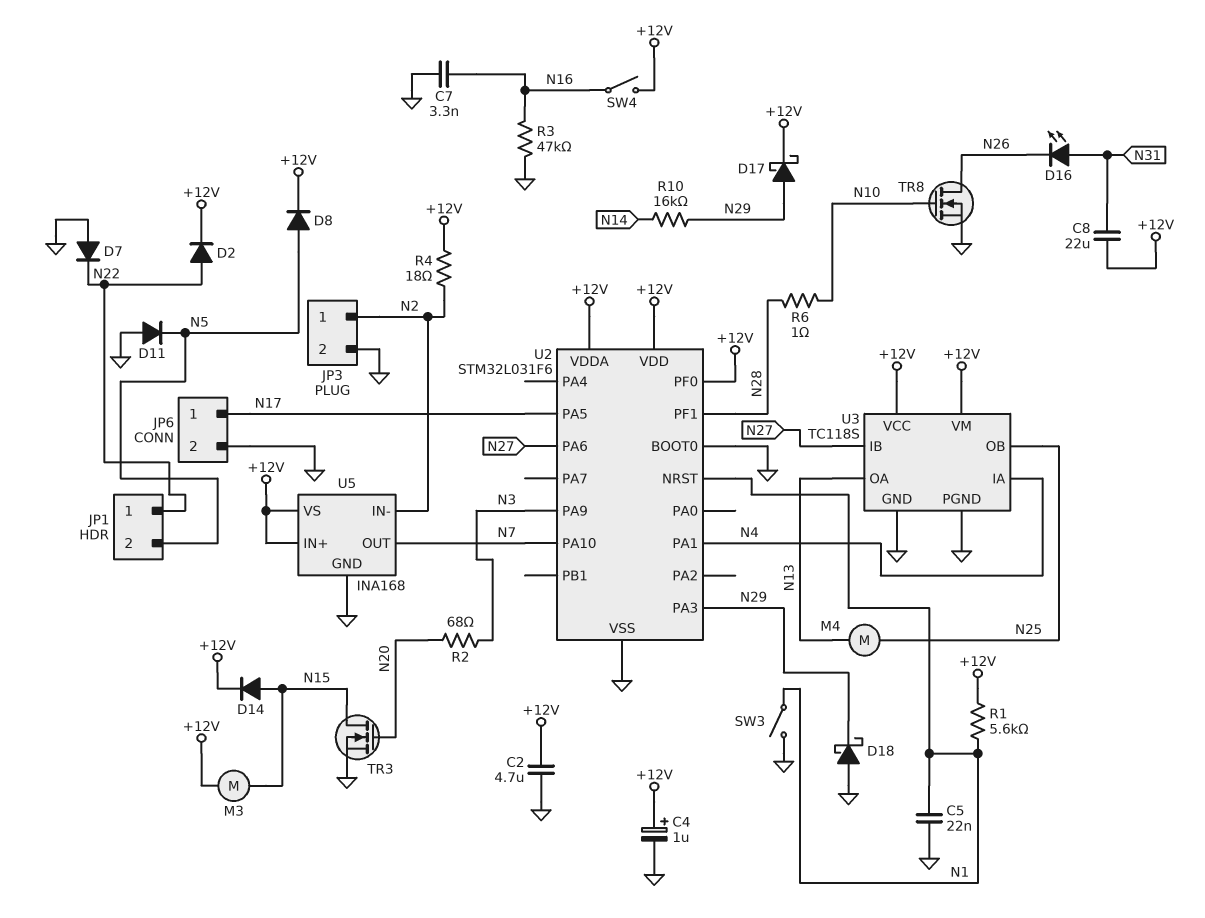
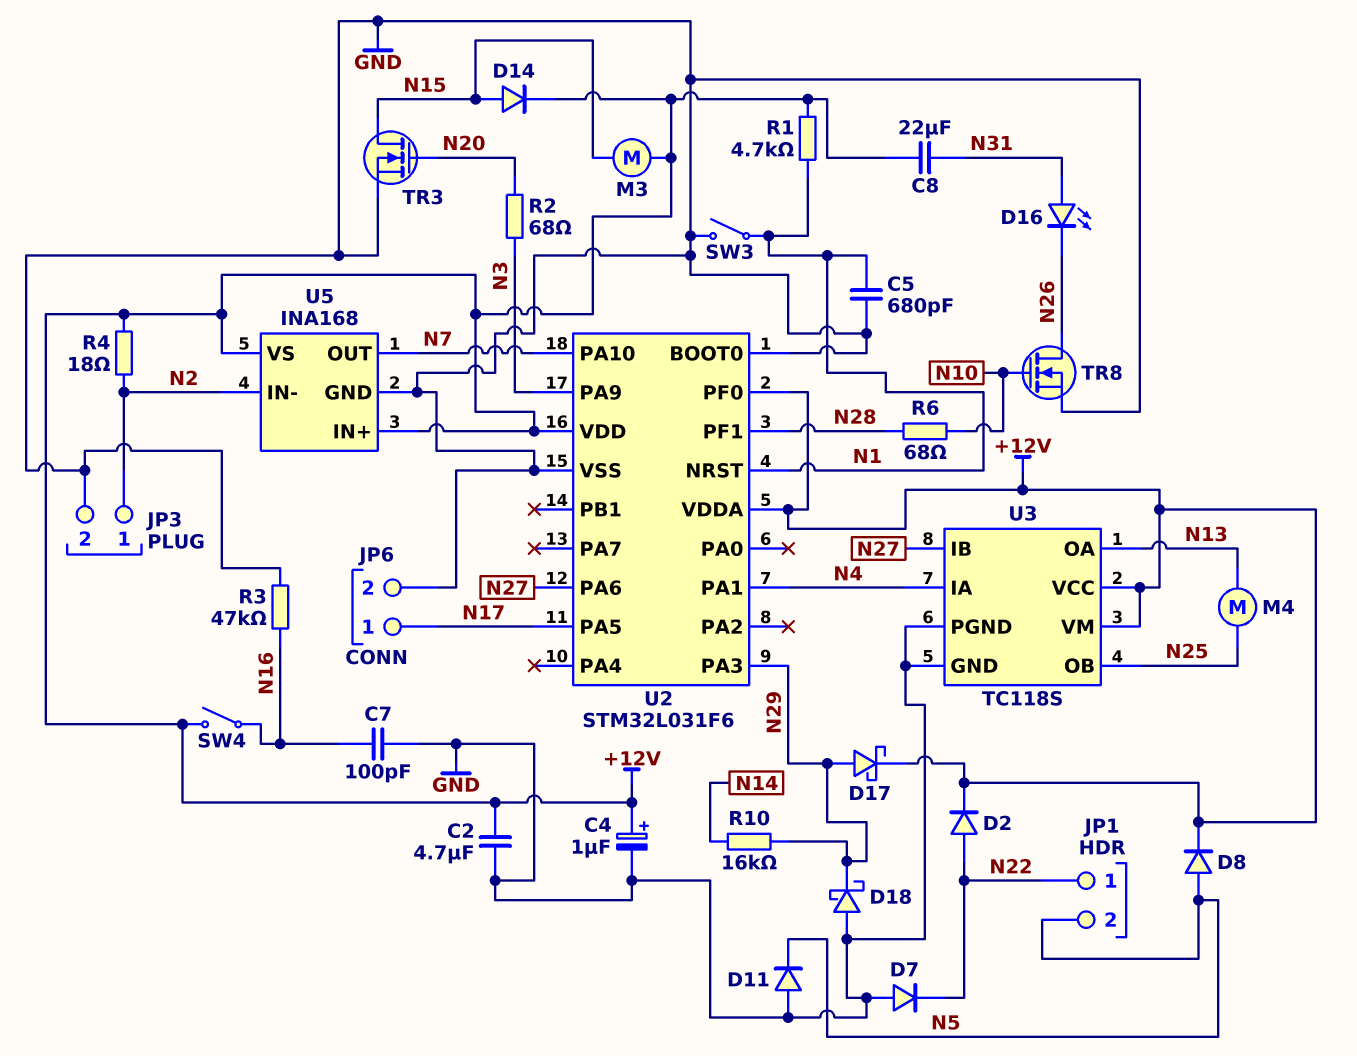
C5: 22nF (GND, N1) -> 680pF (GND, N1)
C7: 3.3nF (GND, N16) -> 100pF (GND, N16)
R1: 5.6k (+12V, N1) -> 4.7k (+12V, N1)
R6: 1 (N10, N28) -> 68 (N10, N28)

